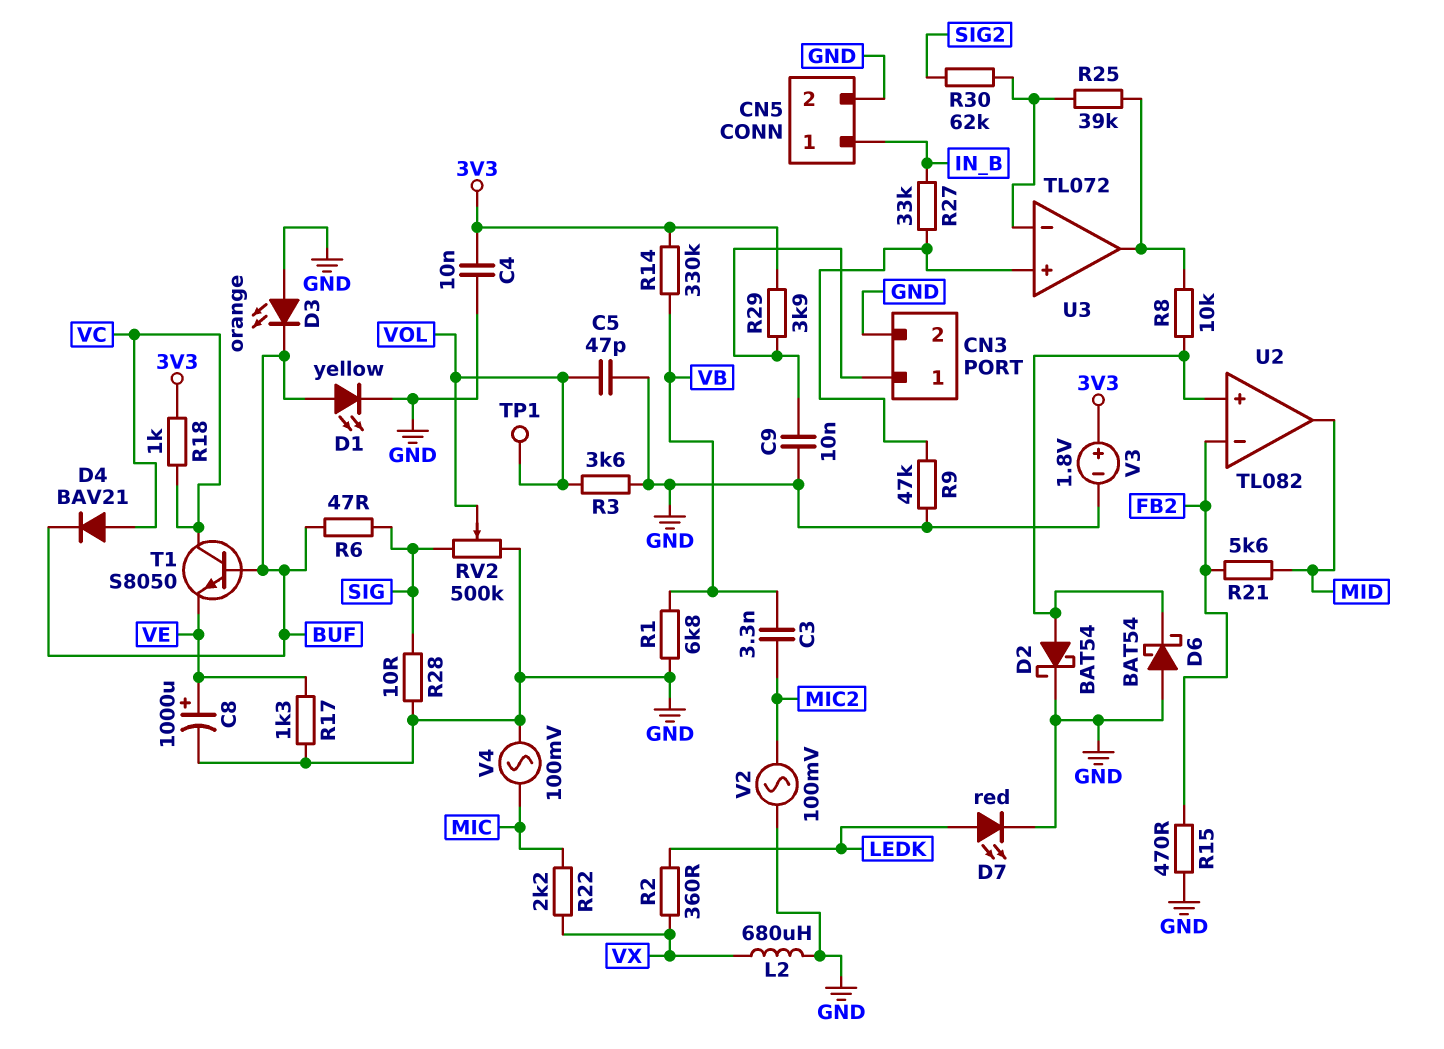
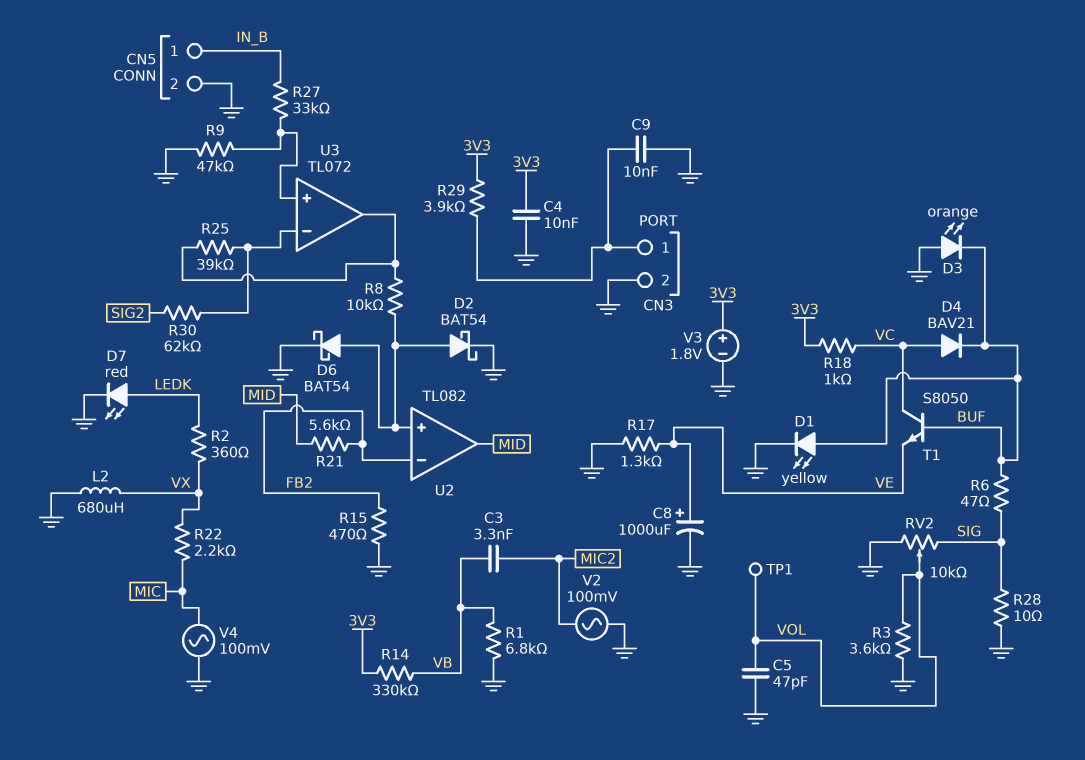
D6: schottky BAT54 (A GND, K U2/in+) -> schottky BAT54 (A U2/in+, K GND)
RV2: 500k (GND, SIG, wiper VOL) -> 10k (GND, SIG, wiper VOL)

